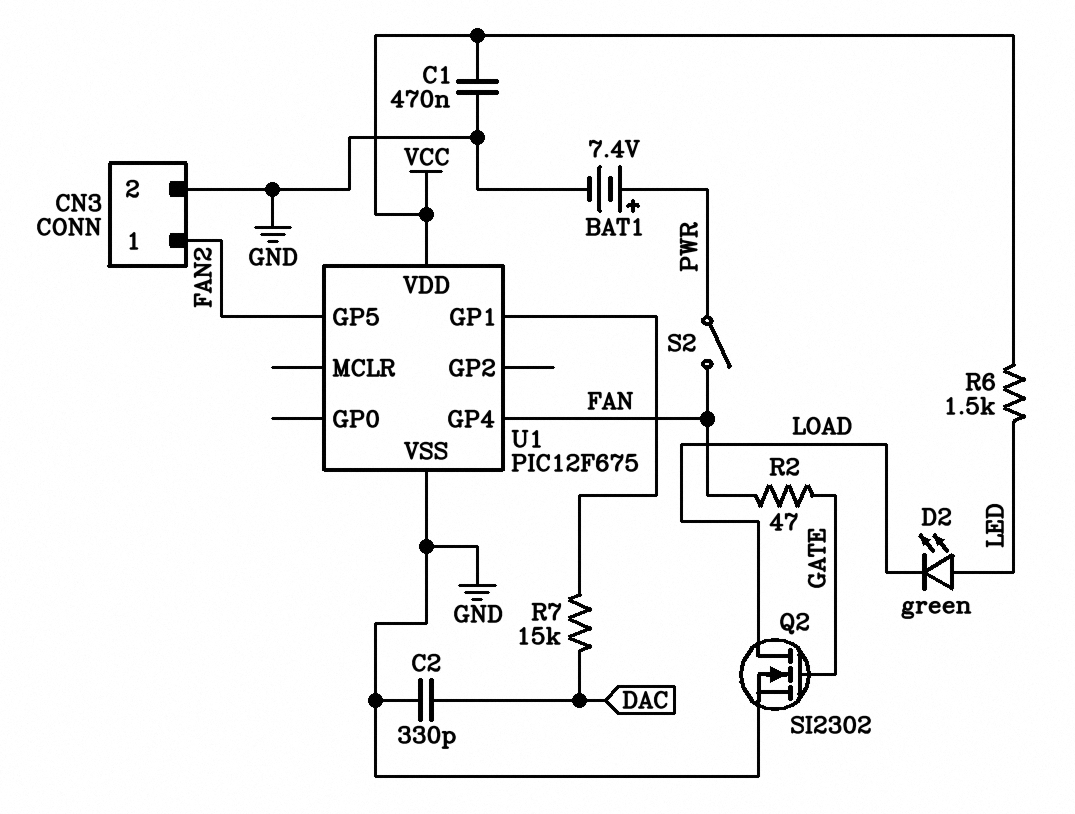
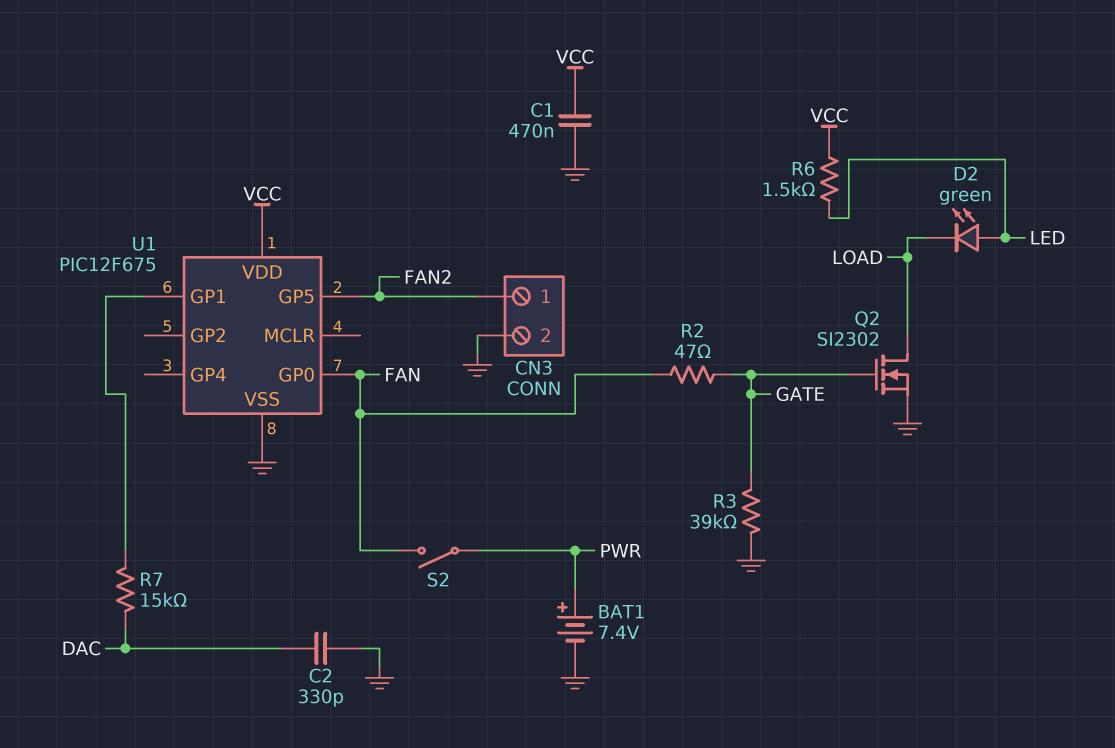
R3: none -> 39k (GATE, GND)
U1 pin GP0: none -> FAN
U1 pin GP4: FAN -> none

